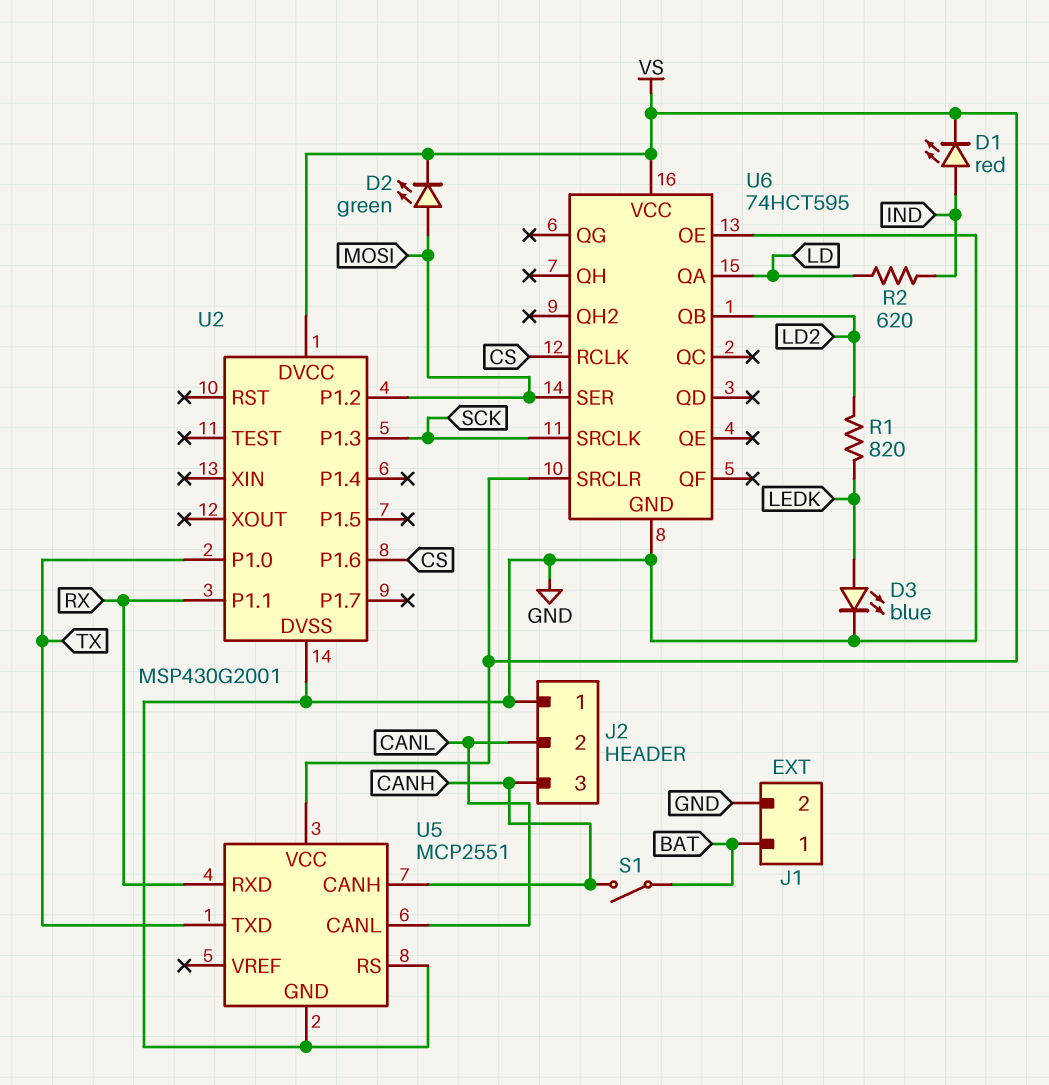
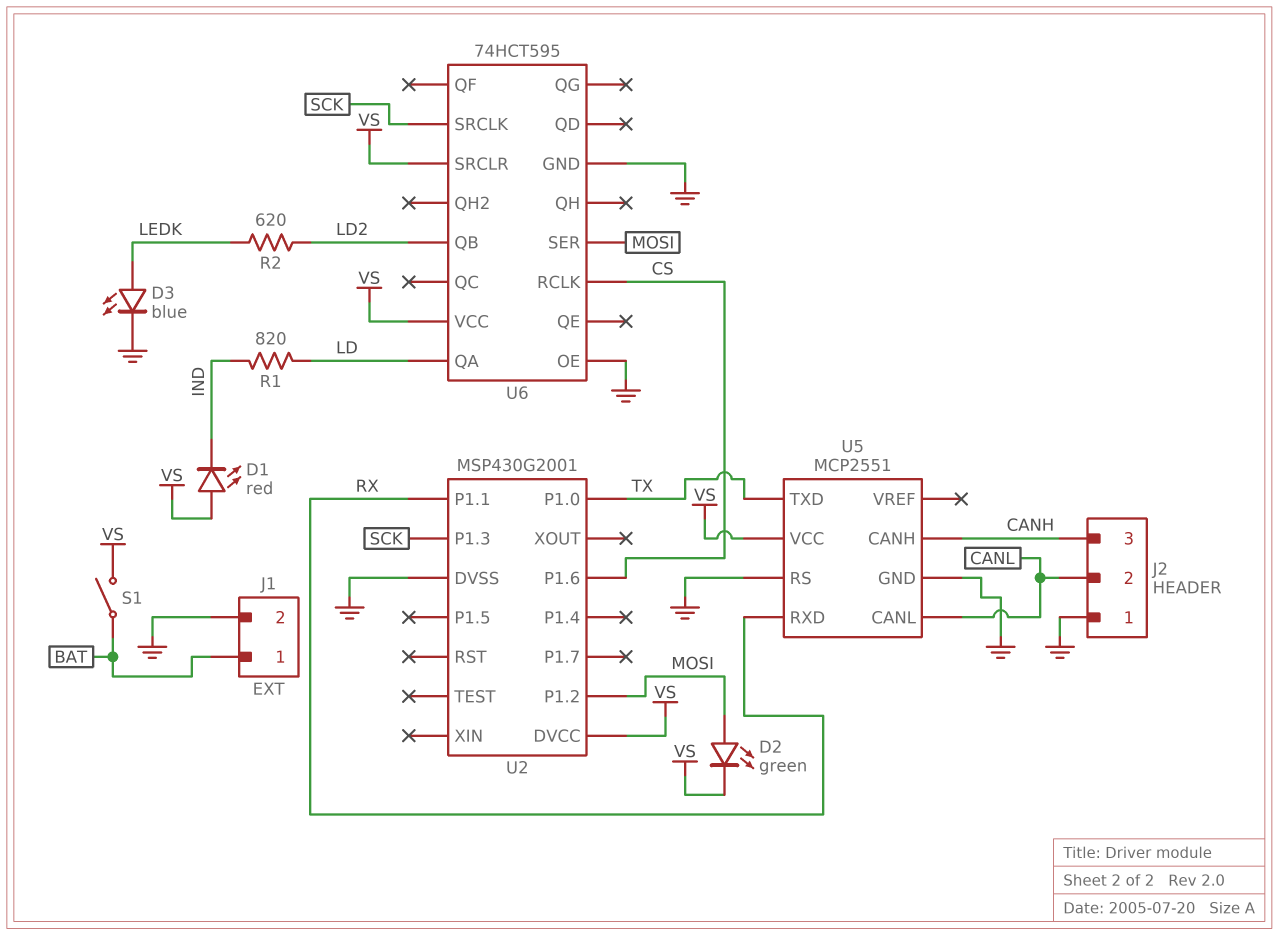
D1: LED red (A IND, K VS) -> LED red (A VS, K IND)
R1: 820 (LD2, LEDK) -> 820 (IND, LD)
R2: 620 (IND, LD) -> 620 (LD2, LEDK)
S1: switch (BAT, CANH) -> switch (BAT, VS)

